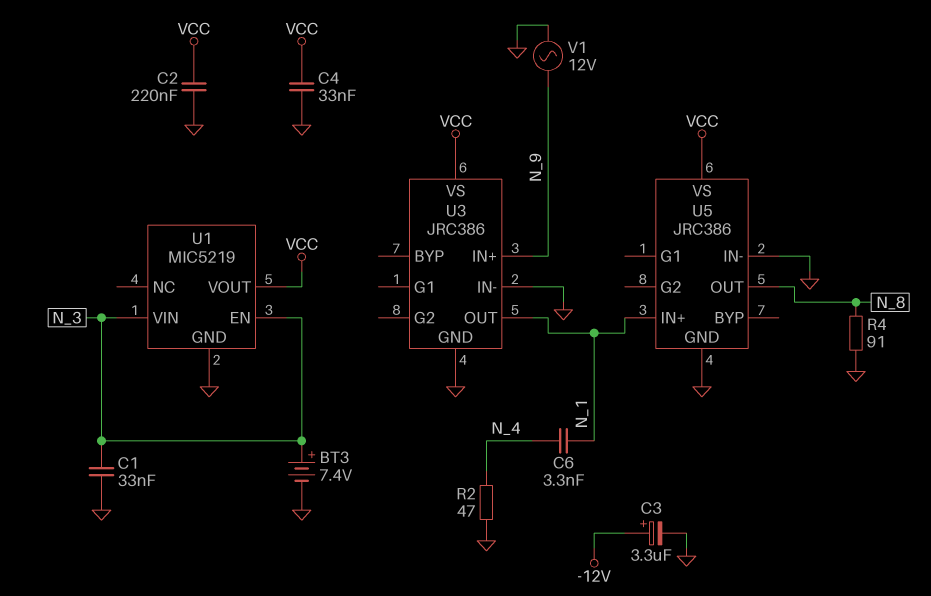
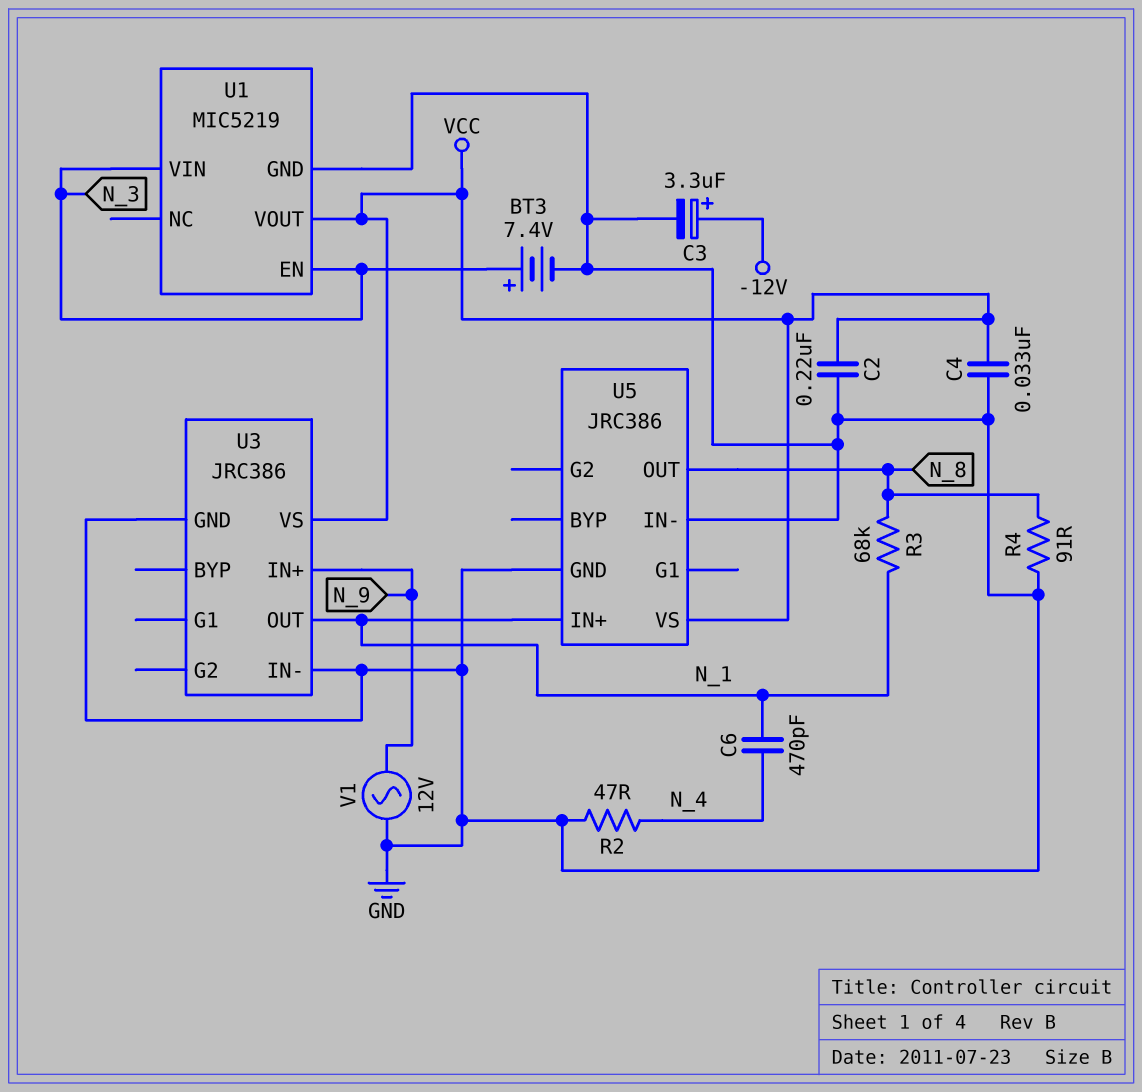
C1: 33nF (GND, N_3) -> none
C6: 3.3nF (N_1, N_4) -> 470pF (N_1, N_4)
R3: none -> 68k (N_1, N_8)

